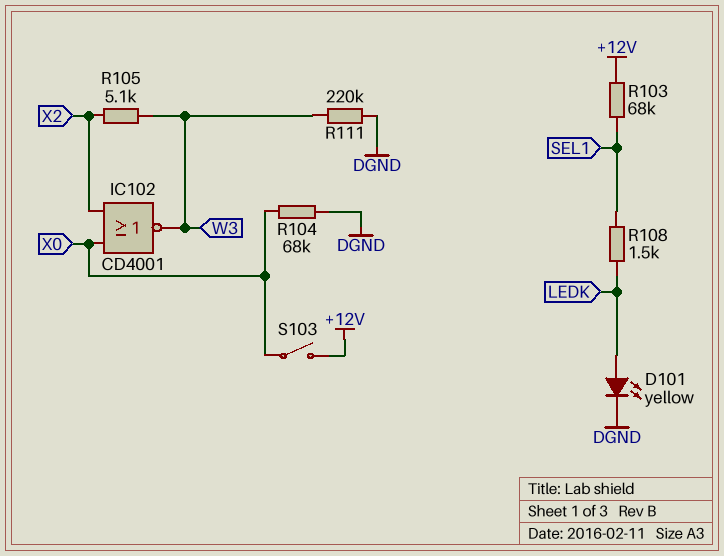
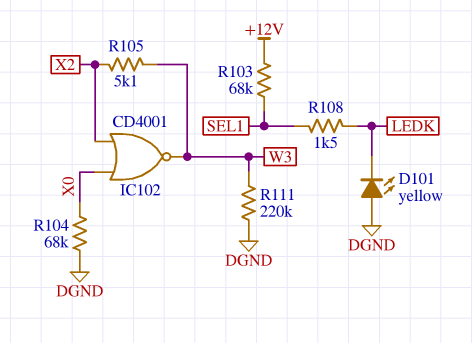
D101: LED yellow (A LEDK, K DGND) -> LED yellow (A DGND, K LEDK)
S103: switch (+12V, X0) -> none

